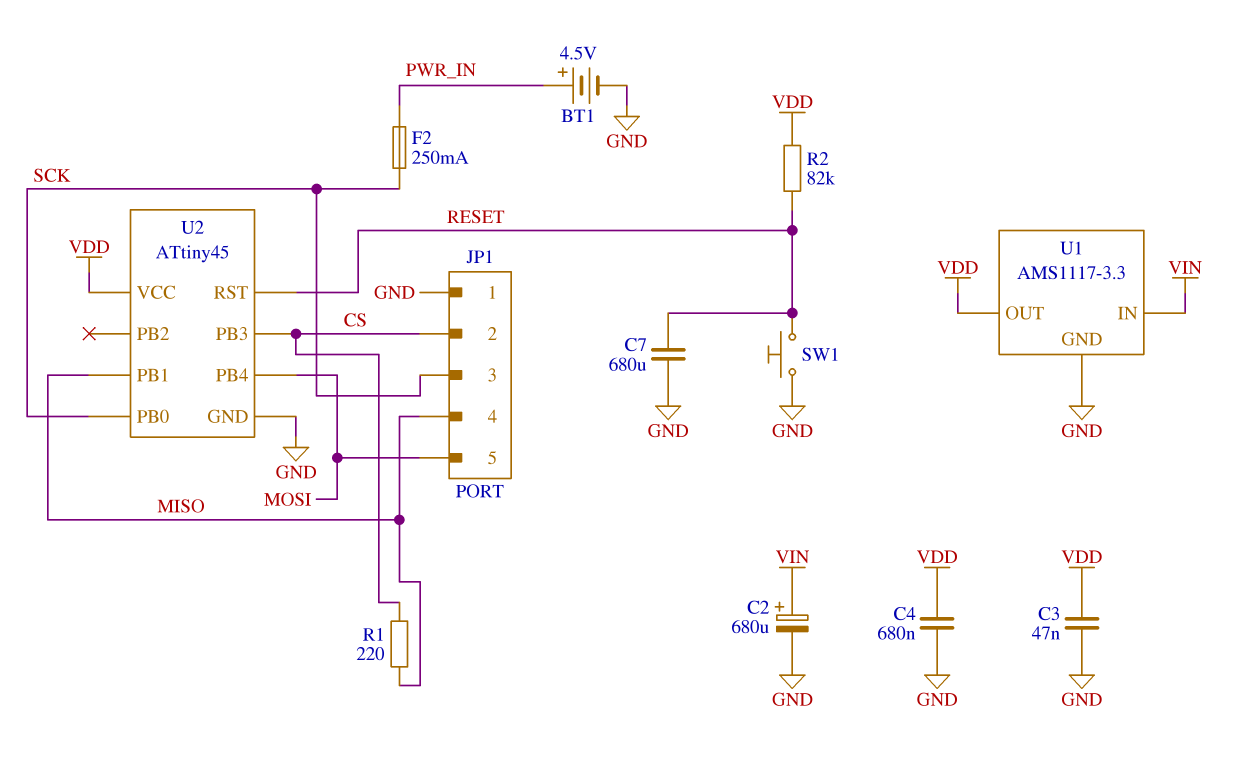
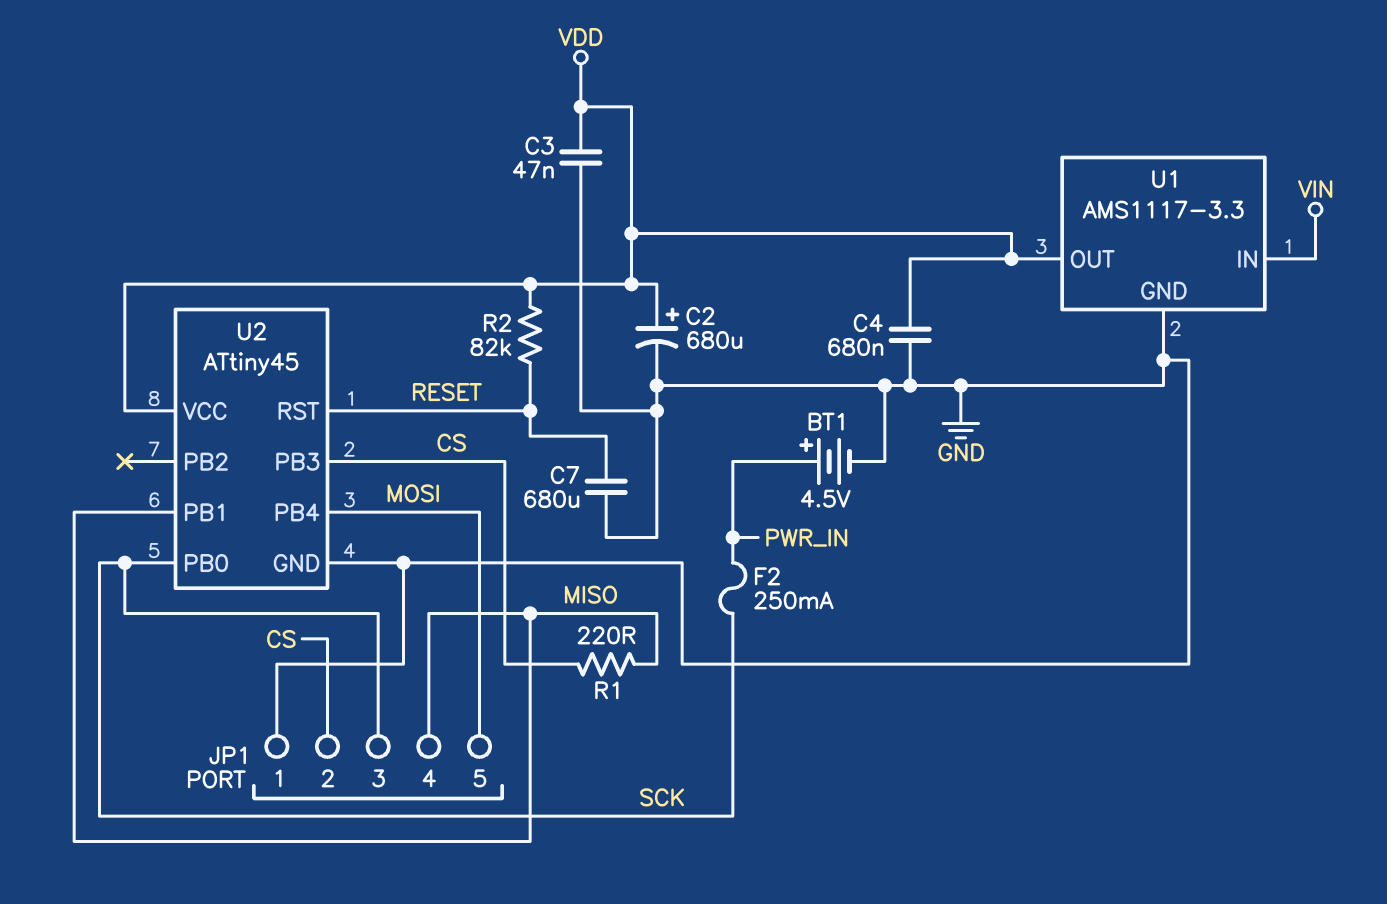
C2: 680uF (plus VIN, minus GND) -> 680uF (plus VDD, minus GND)
SW1: button (GND, RESET) -> none

